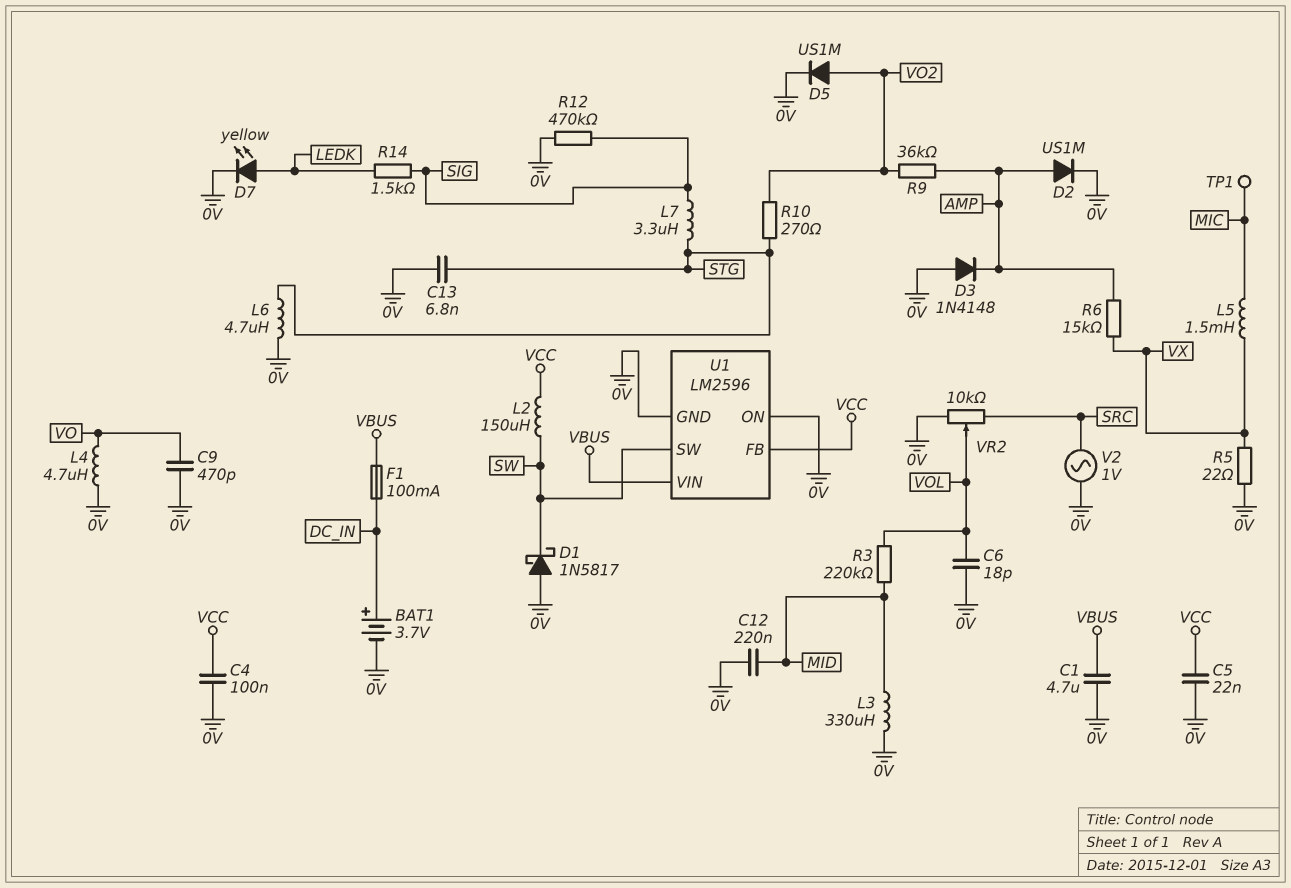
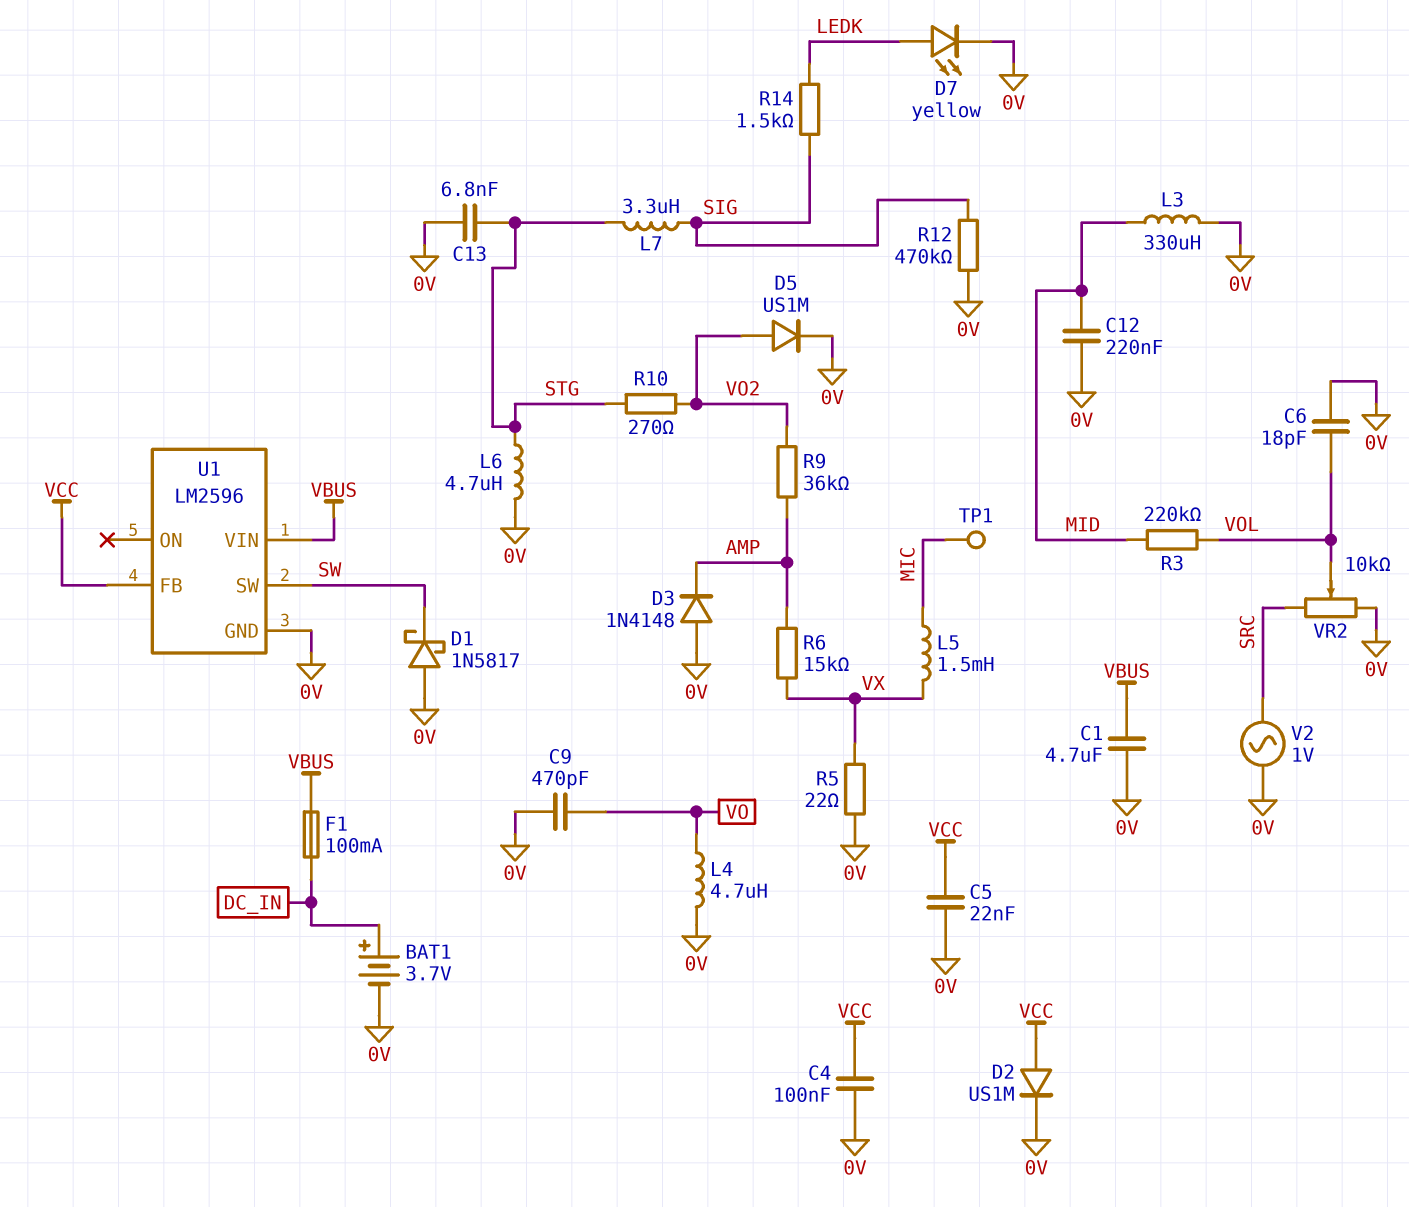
D2: diode US1M (A AMP, K 0V) -> diode US1M (A VCC, K 0V)
L2: 150uH (SW, VCC) -> none
U1 pin ON: 0V -> none

